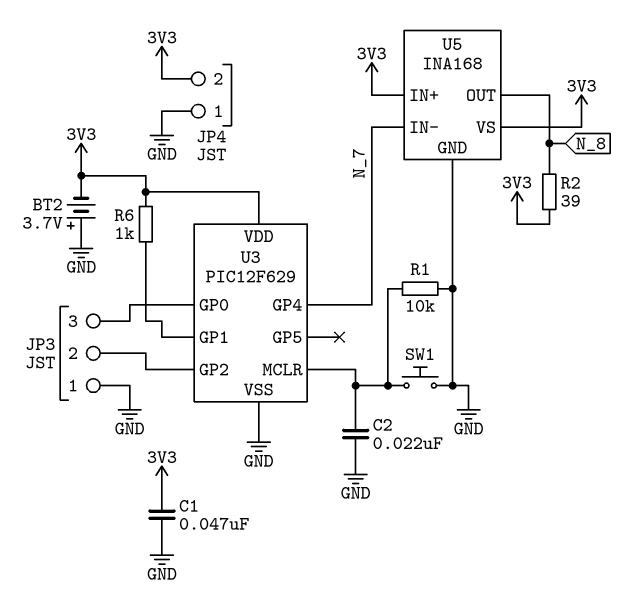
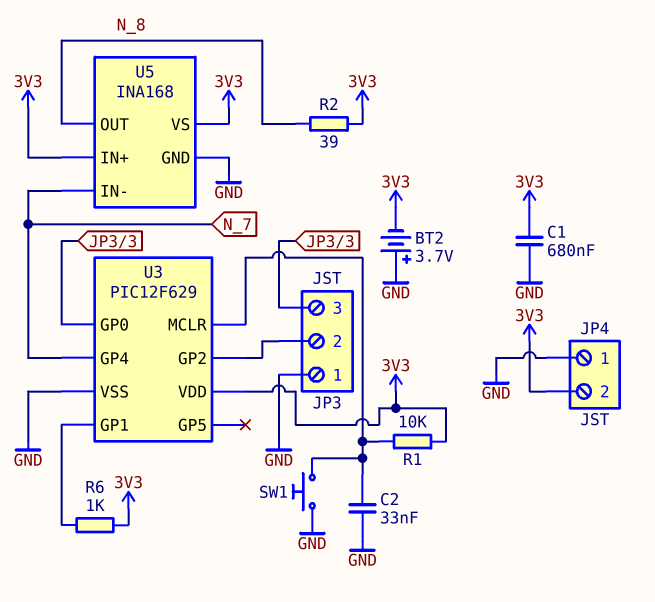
C1: 47nF (3V3, GND) -> 680nF (3V3, GND)
C2: 22nF (GND, U3/MCLR) -> 33nF (GND, U3/MCLR)
R1: 10k (GND, U3/MCLR) -> 10k (3V3, U3/MCLR)

